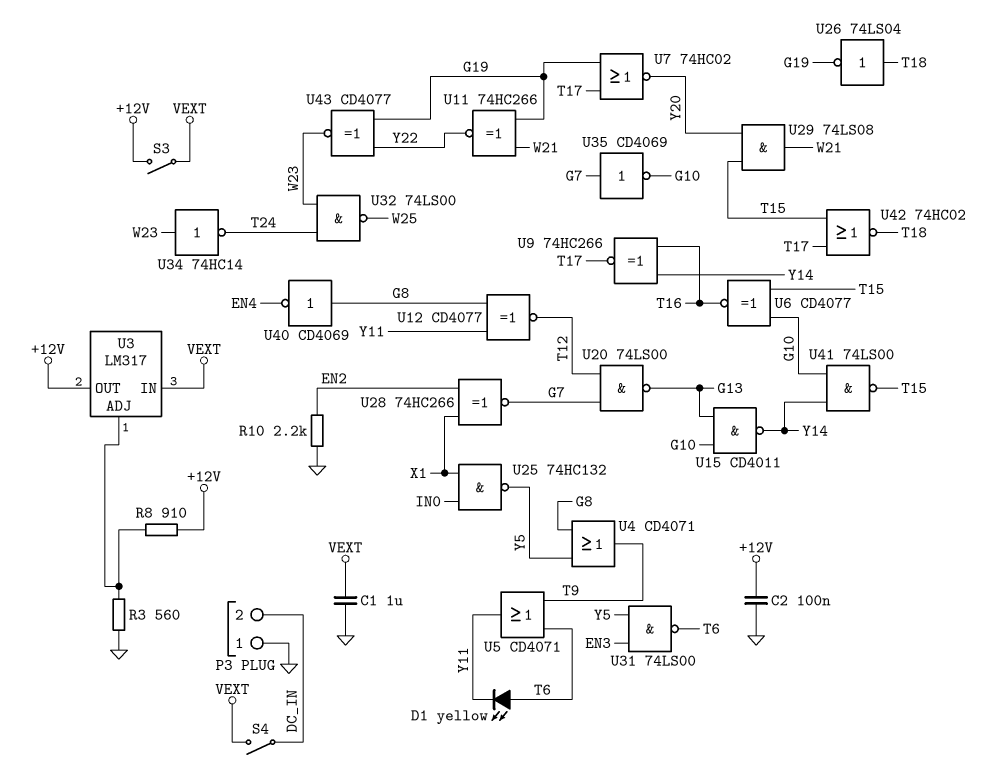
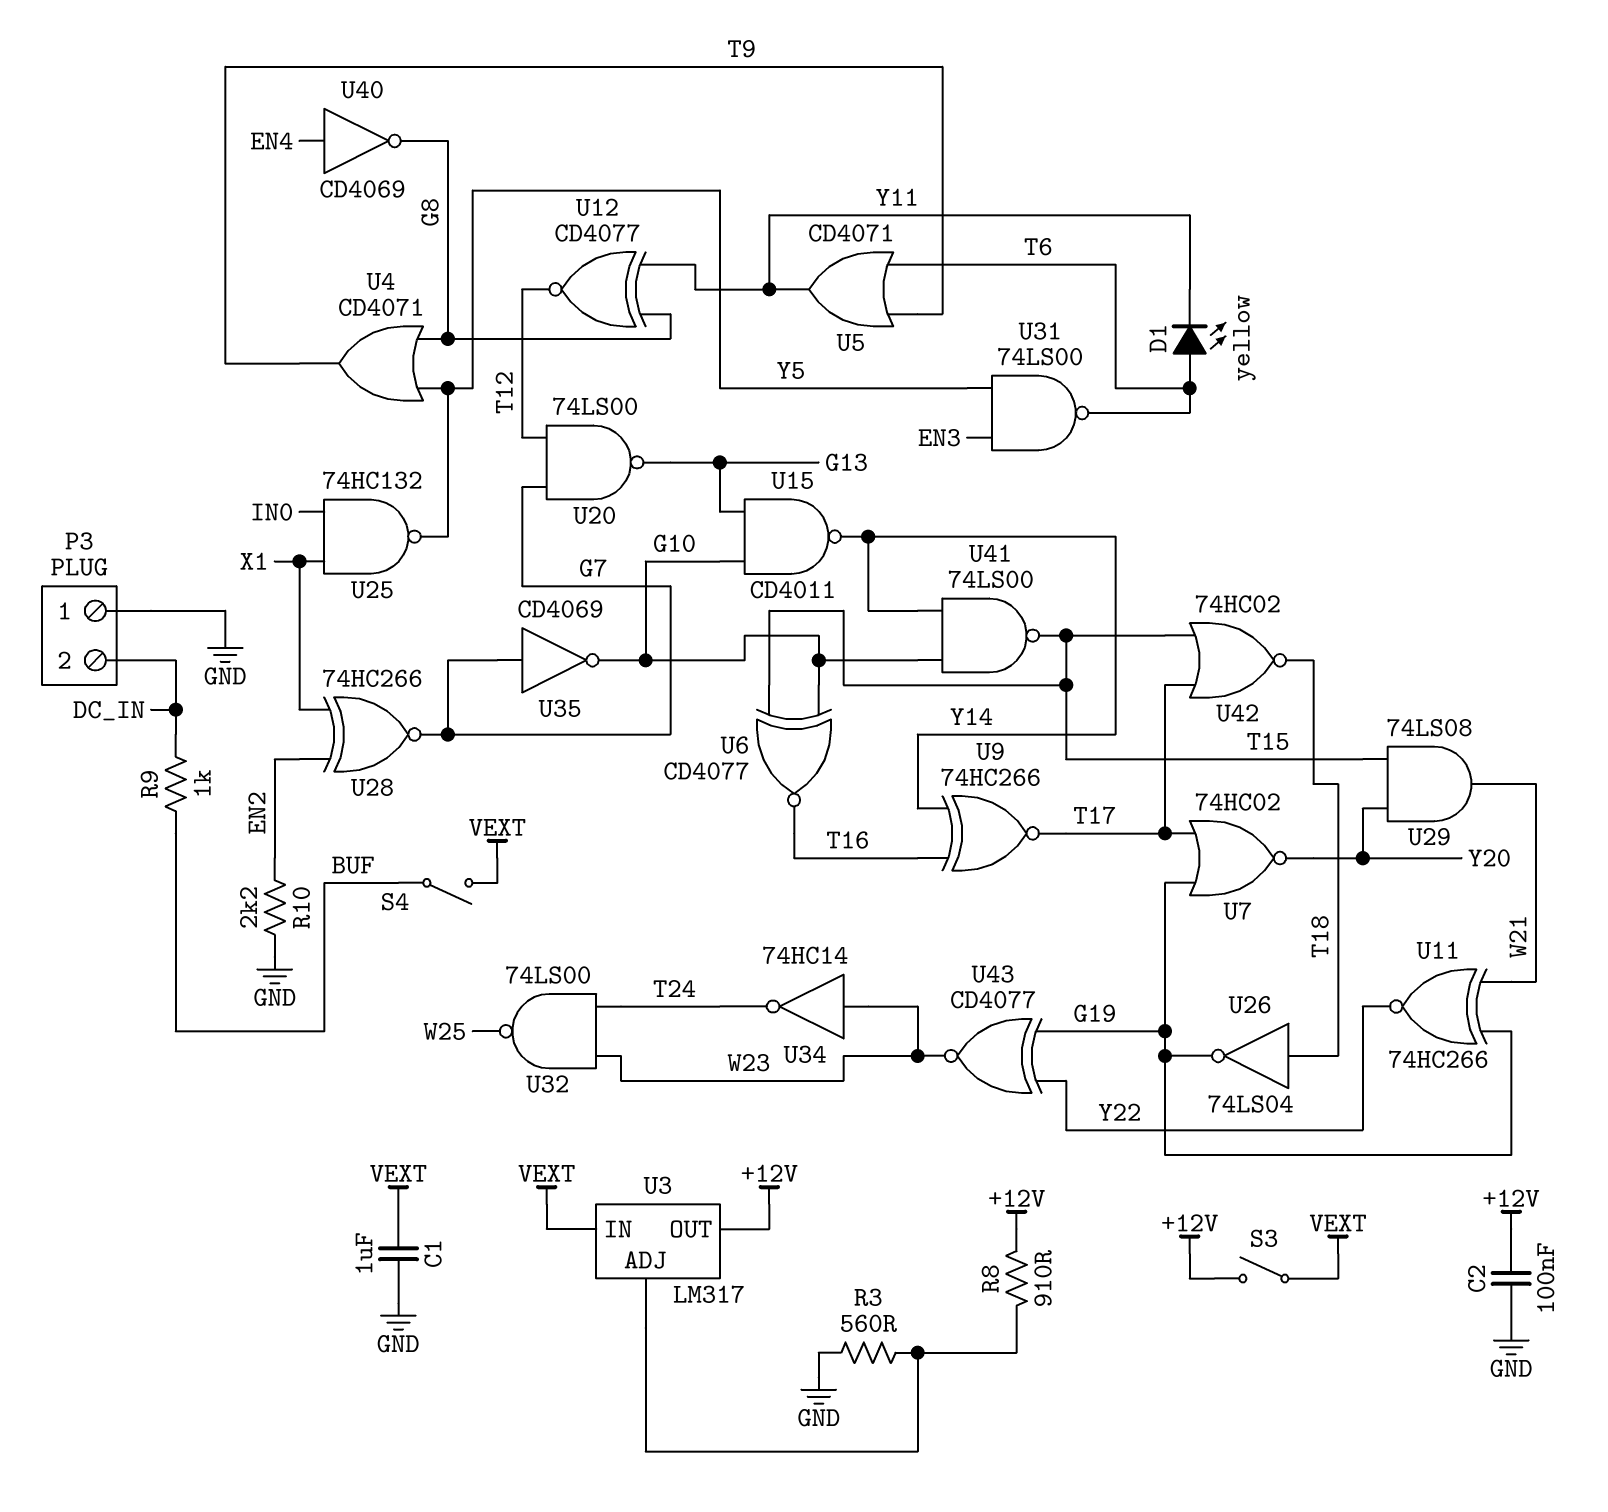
R9: none -> 1k (BUF, DC_IN)
S4: switch (DC_IN, VEXT) -> switch (BUF, VEXT)
U40: NOT CD4069 (in G8, out EN4) -> NOT CD4069 (in EN4, out G8)

